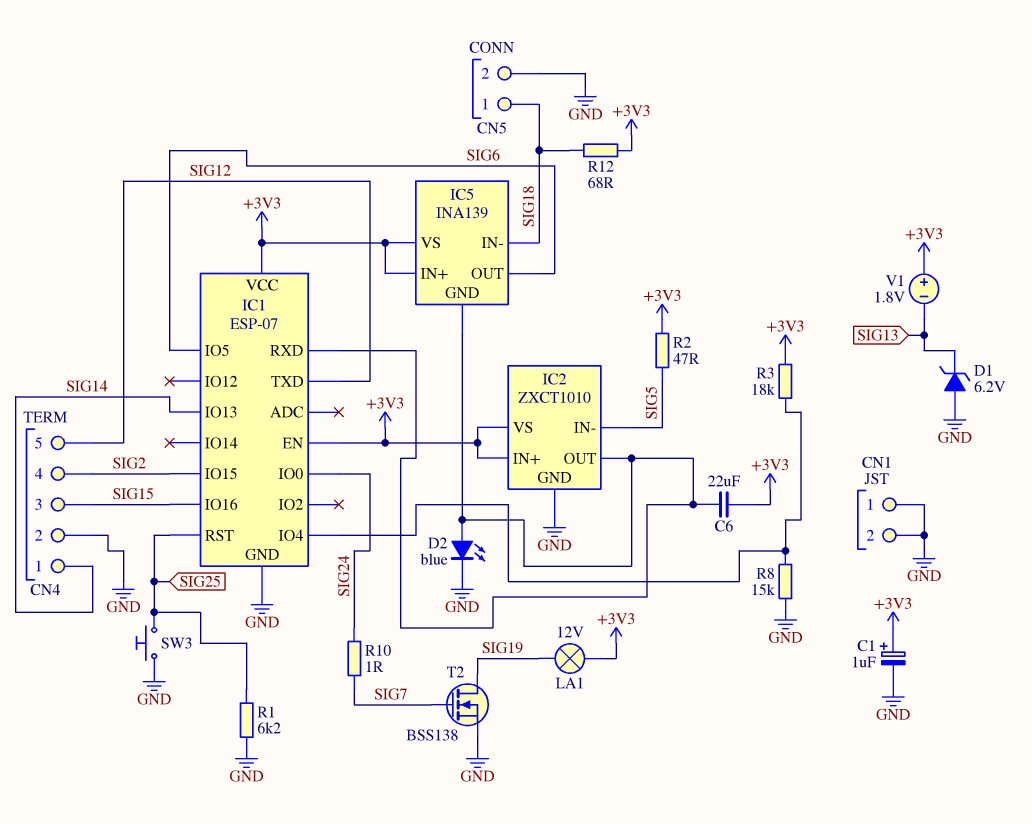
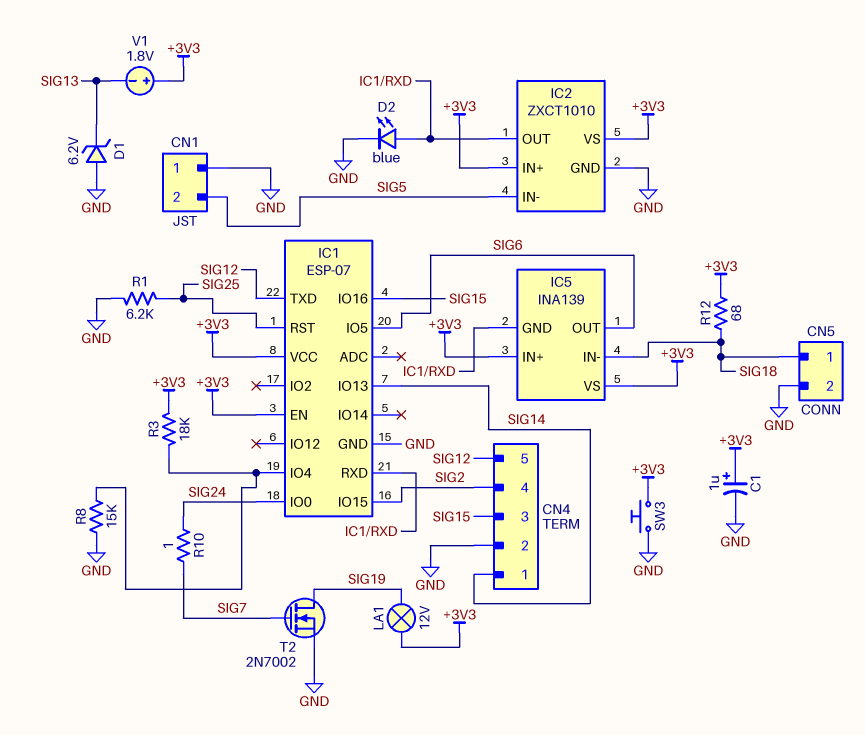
C6: 22uF (+3V3, IC1/RXD) -> none
CN1 pin 2: GND -> SIG5
R2: 47 (+3V3, SIG5) -> none
SW3: button (GND, SIG25) -> button (+3V3, GND)
T2: NMOS BSS138 (G SIG7, D SIG19, S GND) -> NMOS 2N7002 (G SIG7, D SIG19, S GND)

